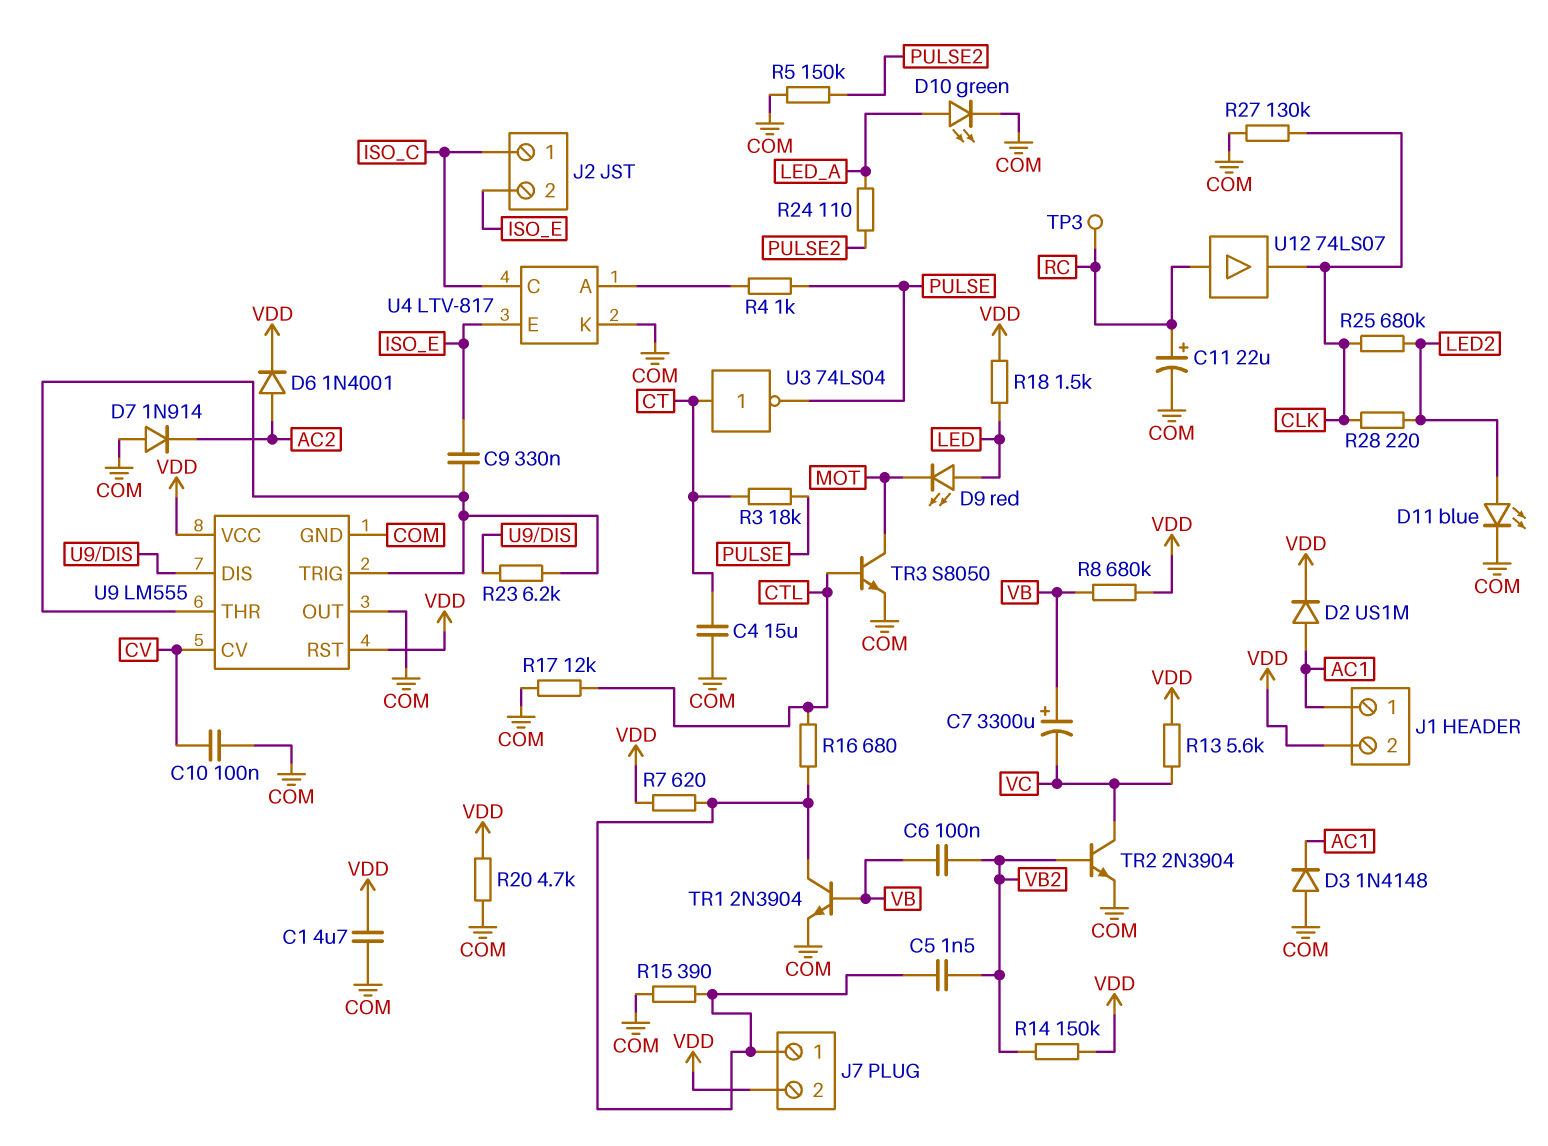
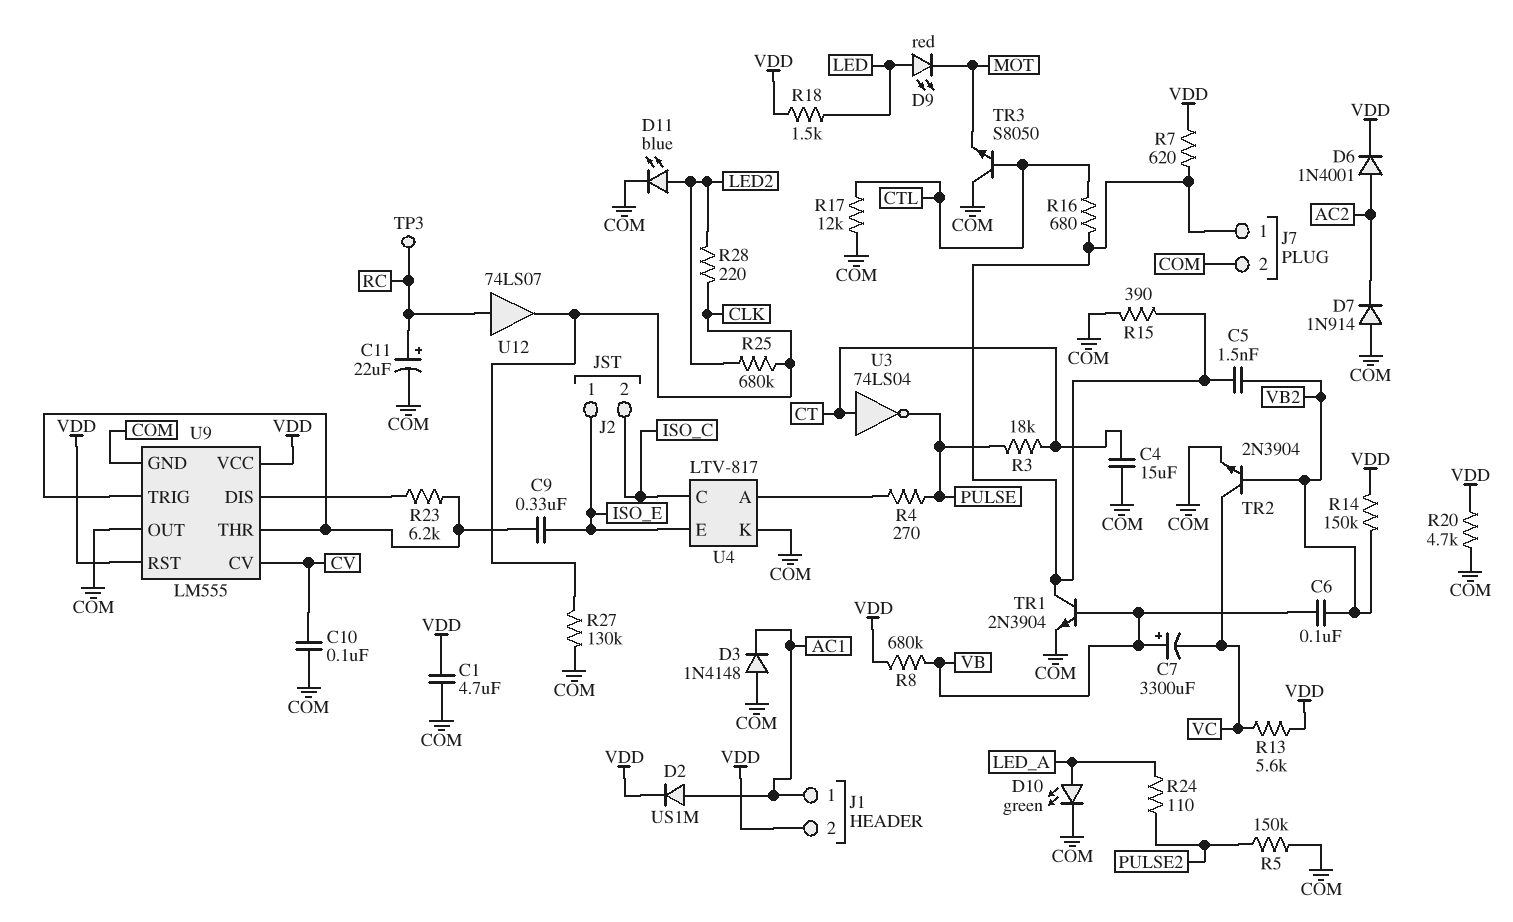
J2 pin 1: ISO_C -> ISO_E
J2 pin 2: ISO_E -> ISO_C
J7 pin 2: VDD -> COM
R4: 1k (PULSE, U4/A) -> 270 (PULSE, U4/A)
TR3: NPN S8050 (B CTL, C MOT, E COM) -> NPN S8050 (B CTL, C COM, E MOT)

